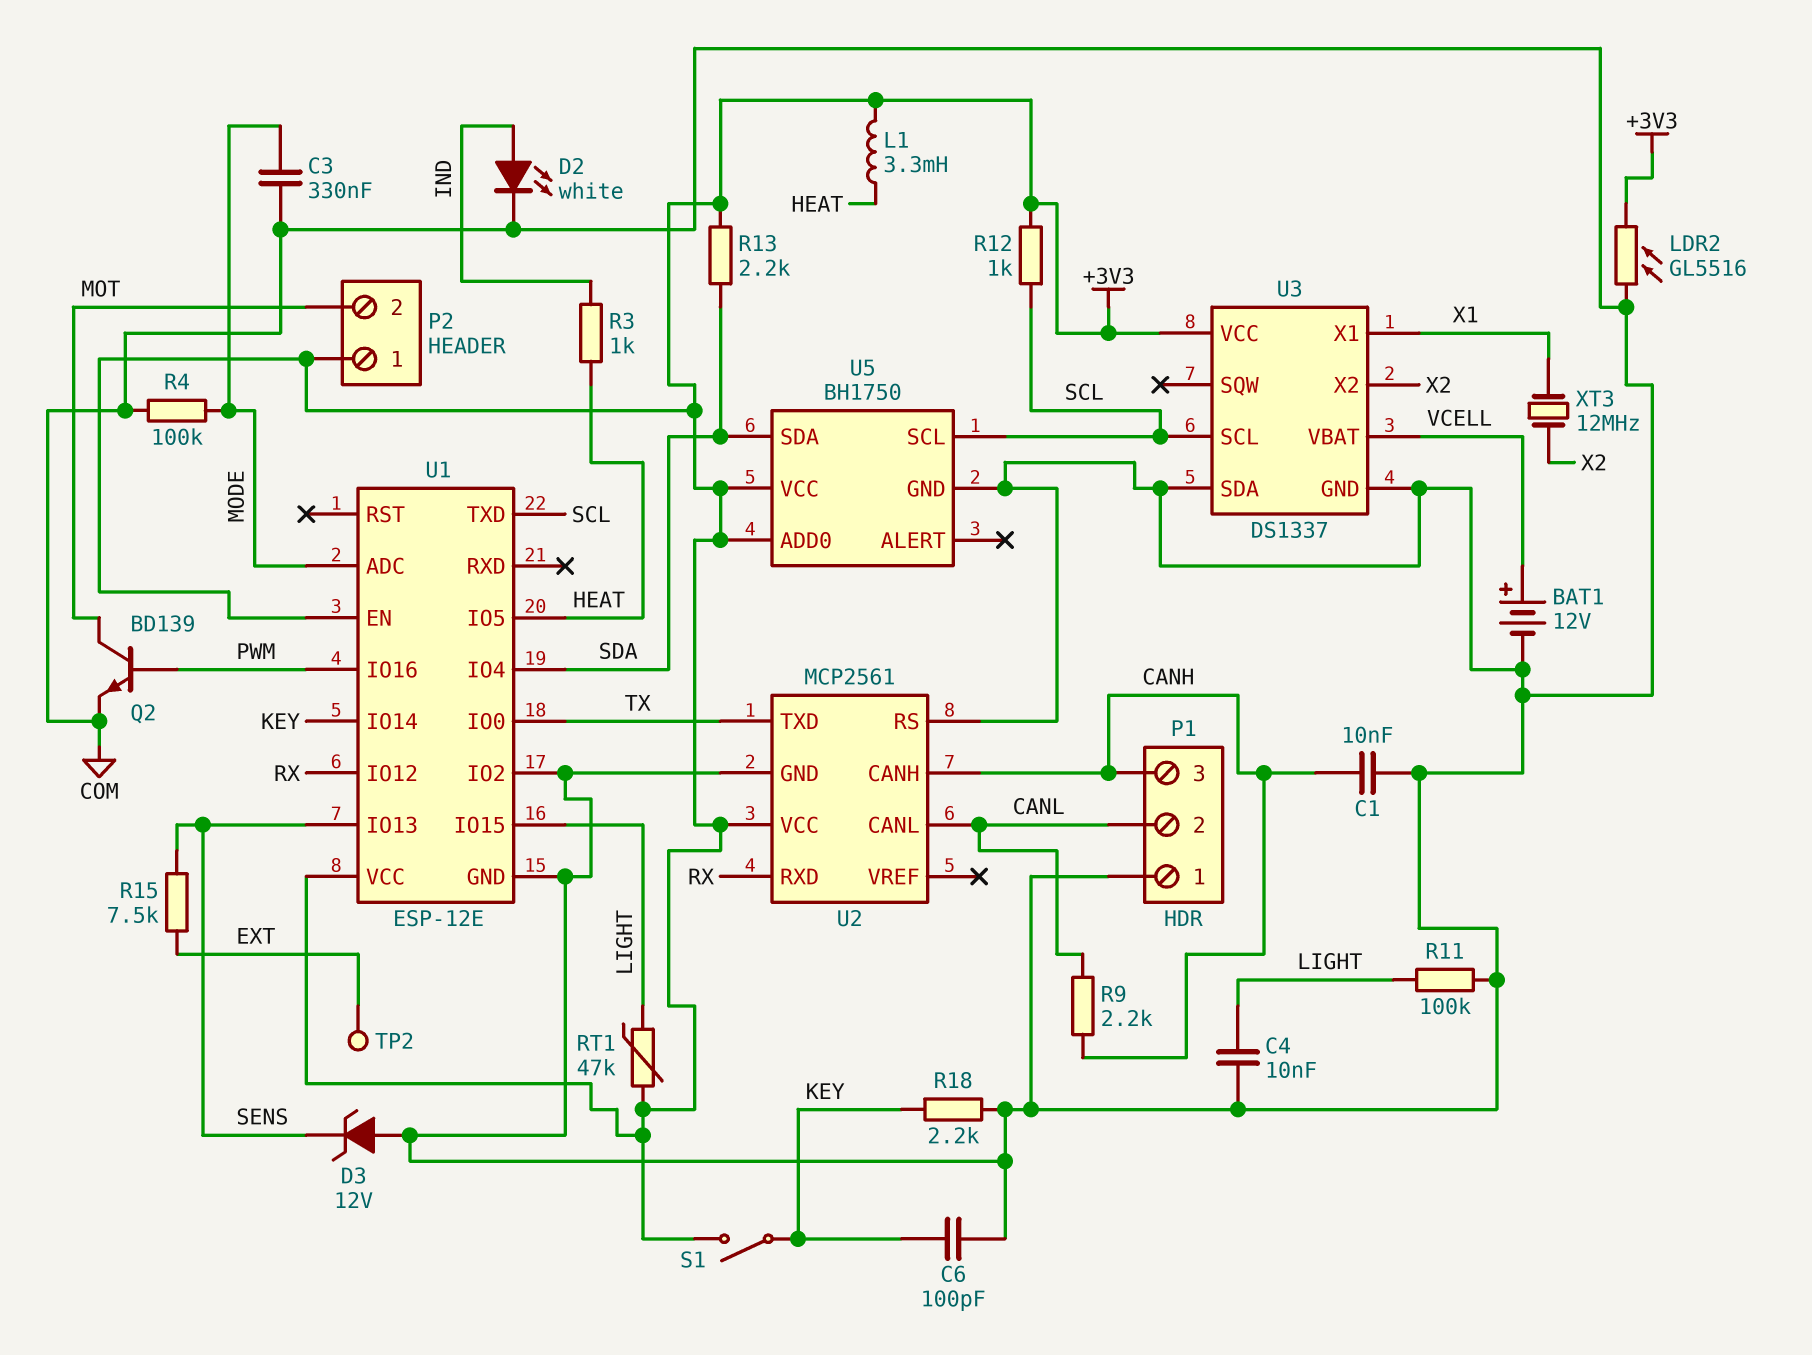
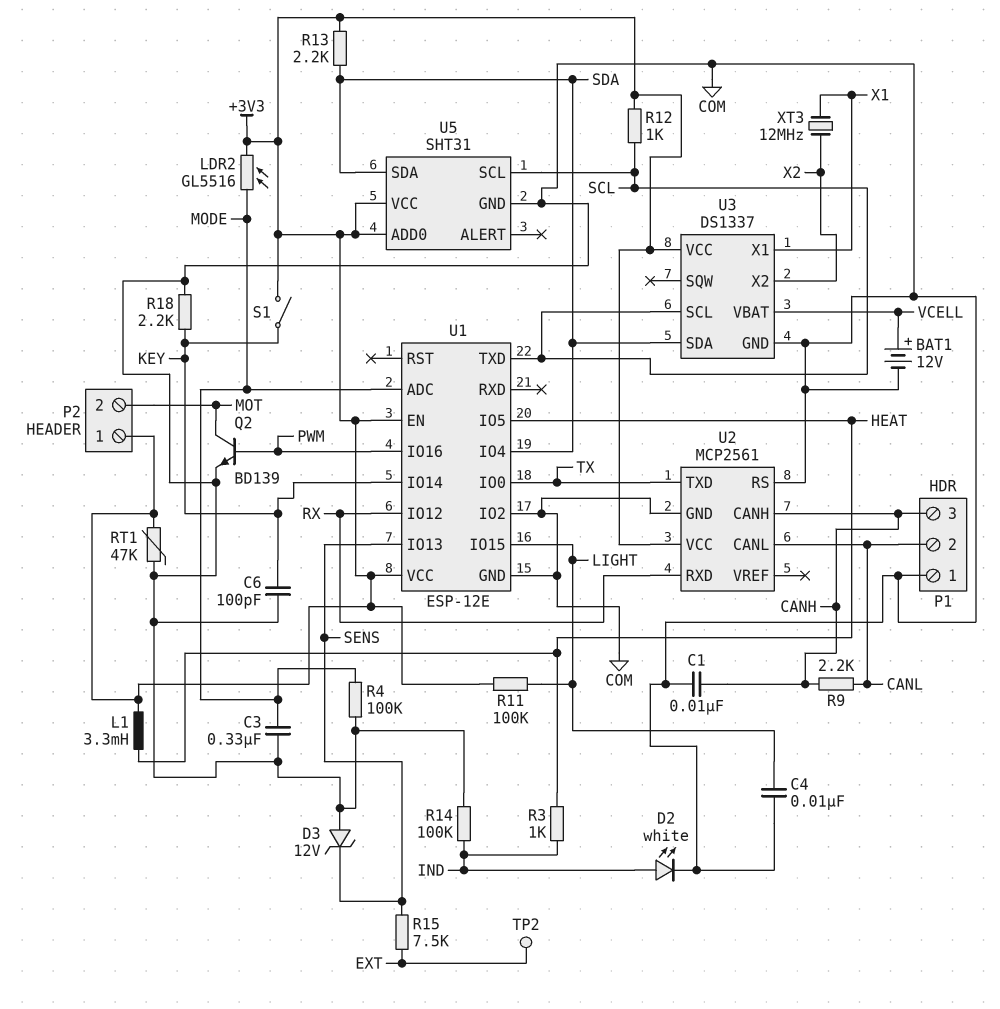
LDR2: GL5516 (+3V3, COM) -> GL5516 (+3V3, MODE)
R11: 100k (COM, LIGHT) -> 100k (+3V3, LIGHT)
R14: none -> 100k (COM, IND)
RT1: 47k (+3V3, LIGHT) -> 47k (+3V3, COM)
U3 pin SDA: COM -> SDA
U5: BH1750 -> SHT31

